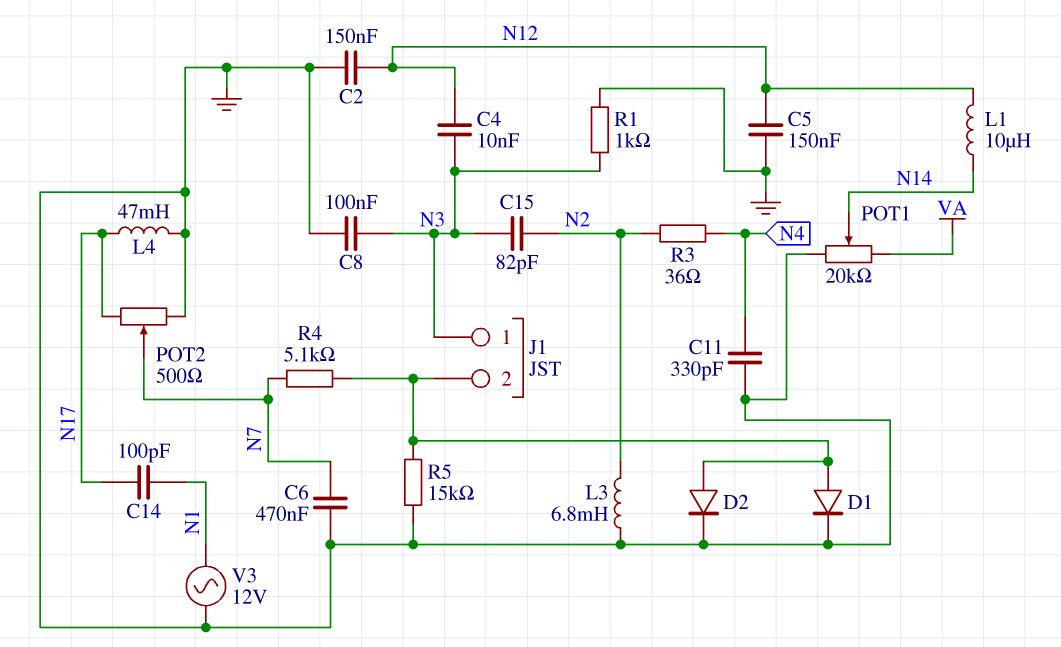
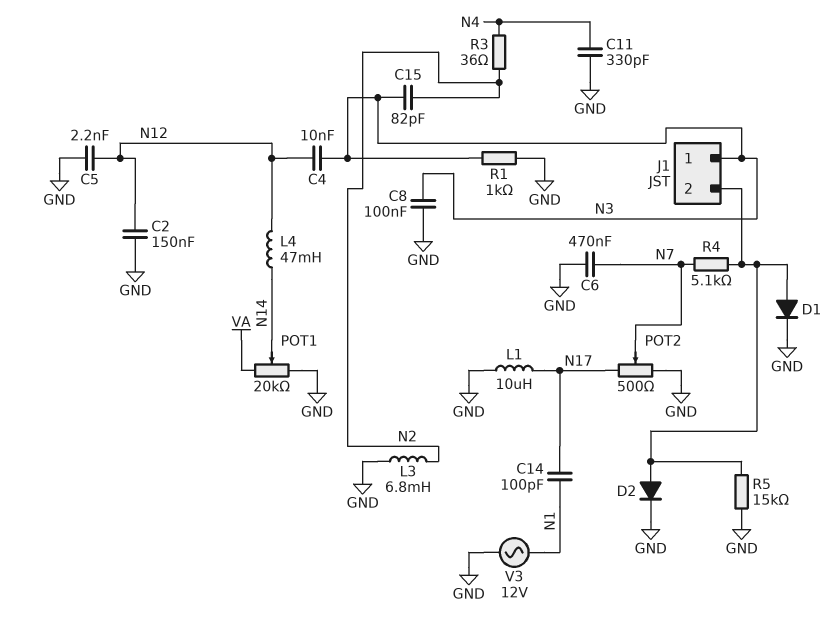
C5: 150nF (GND, N12) -> 2.2nF (GND, N12)
L1: 10uH (N12, N14) -> 10uH (GND, N17)
L4: 47mH (GND, N17) -> 47mH (N12, N14)

